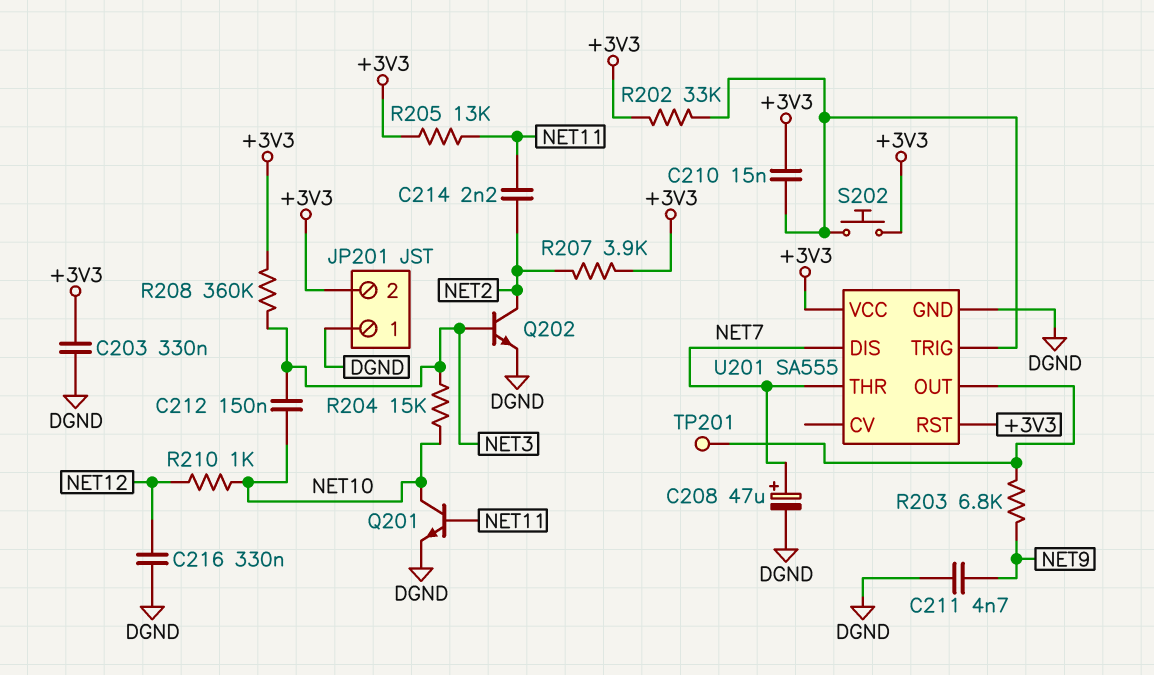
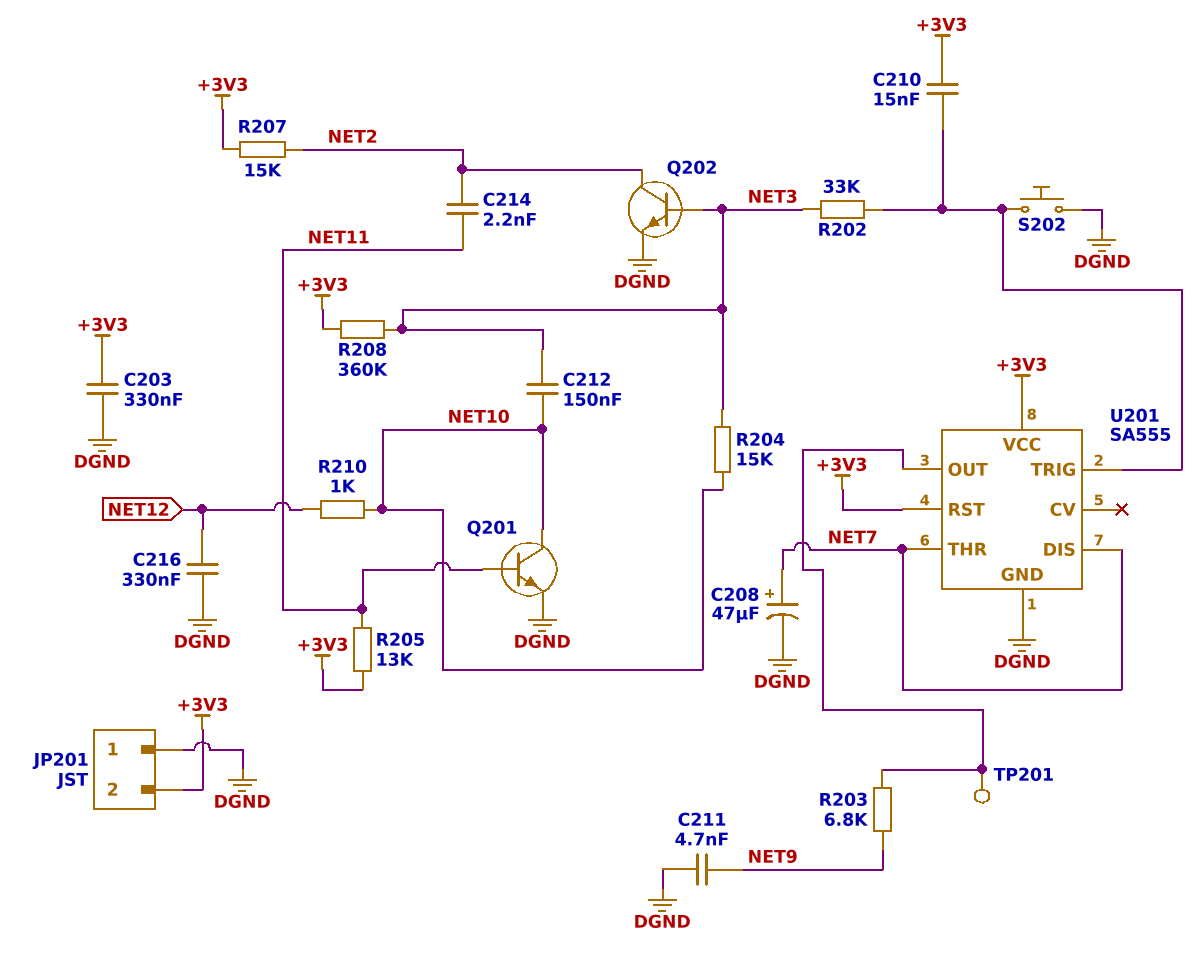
R202: 33k (+3V3, U201/TRIG) -> 33k (NET3, U201/TRIG)
R207: 3.9k (+3V3, NET2) -> 15k (+3V3, NET2)
S202: button (+3V3, U201/TRIG) -> button (DGND, U201/TRIG)

